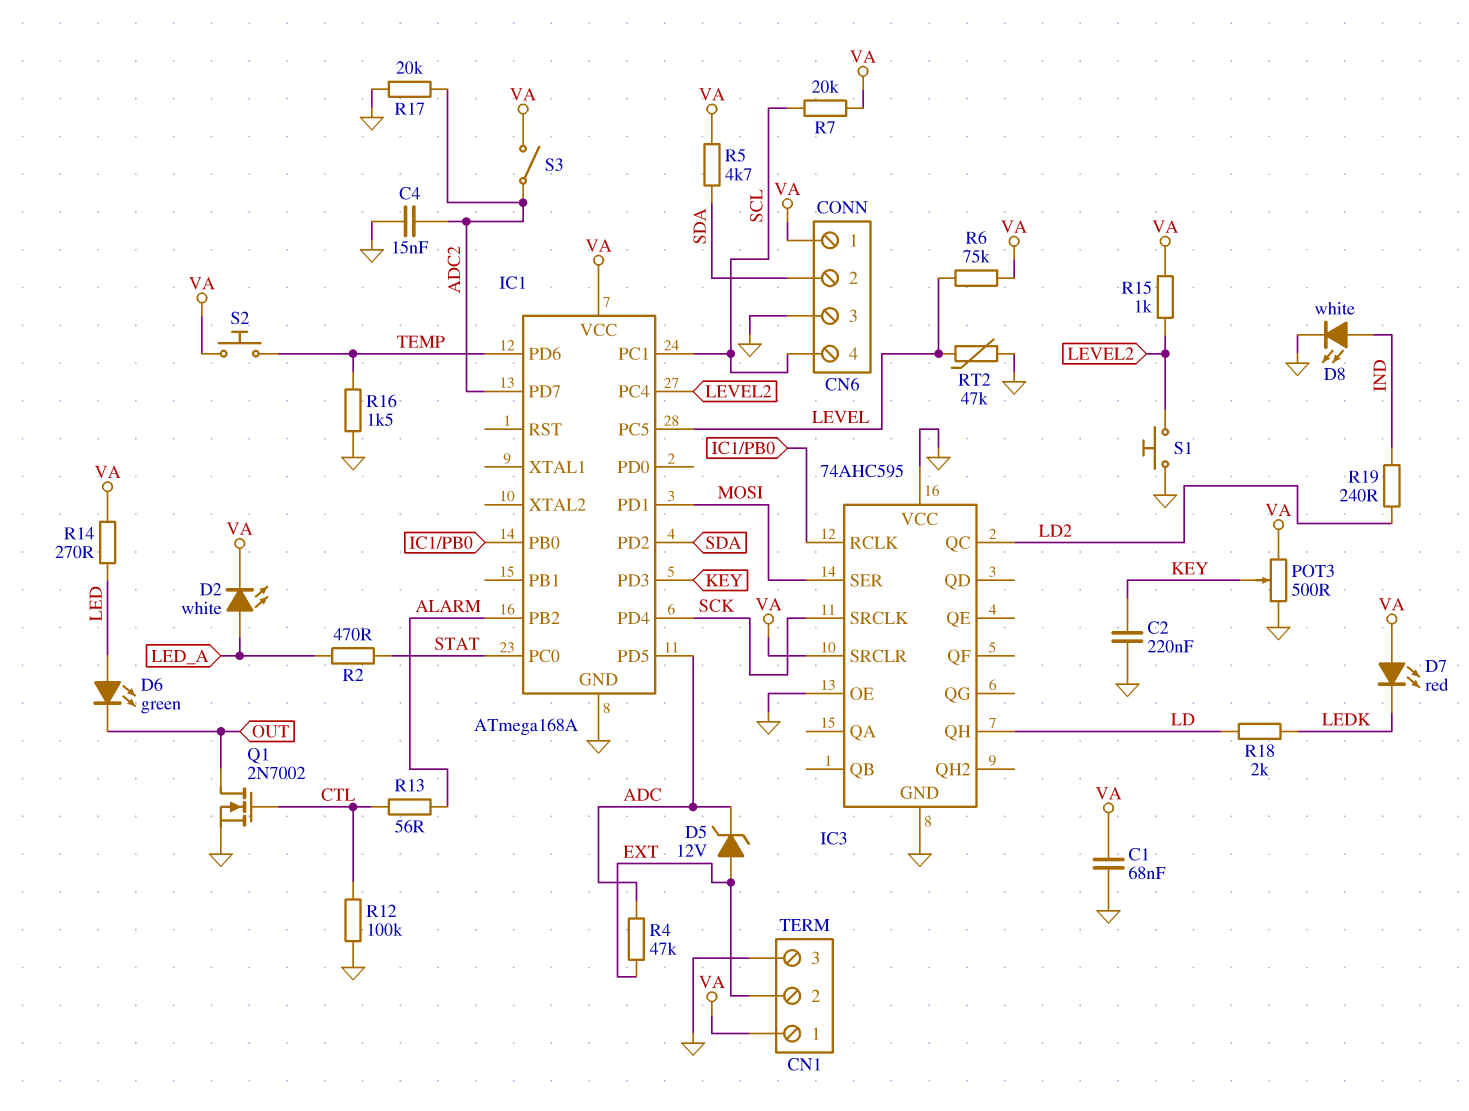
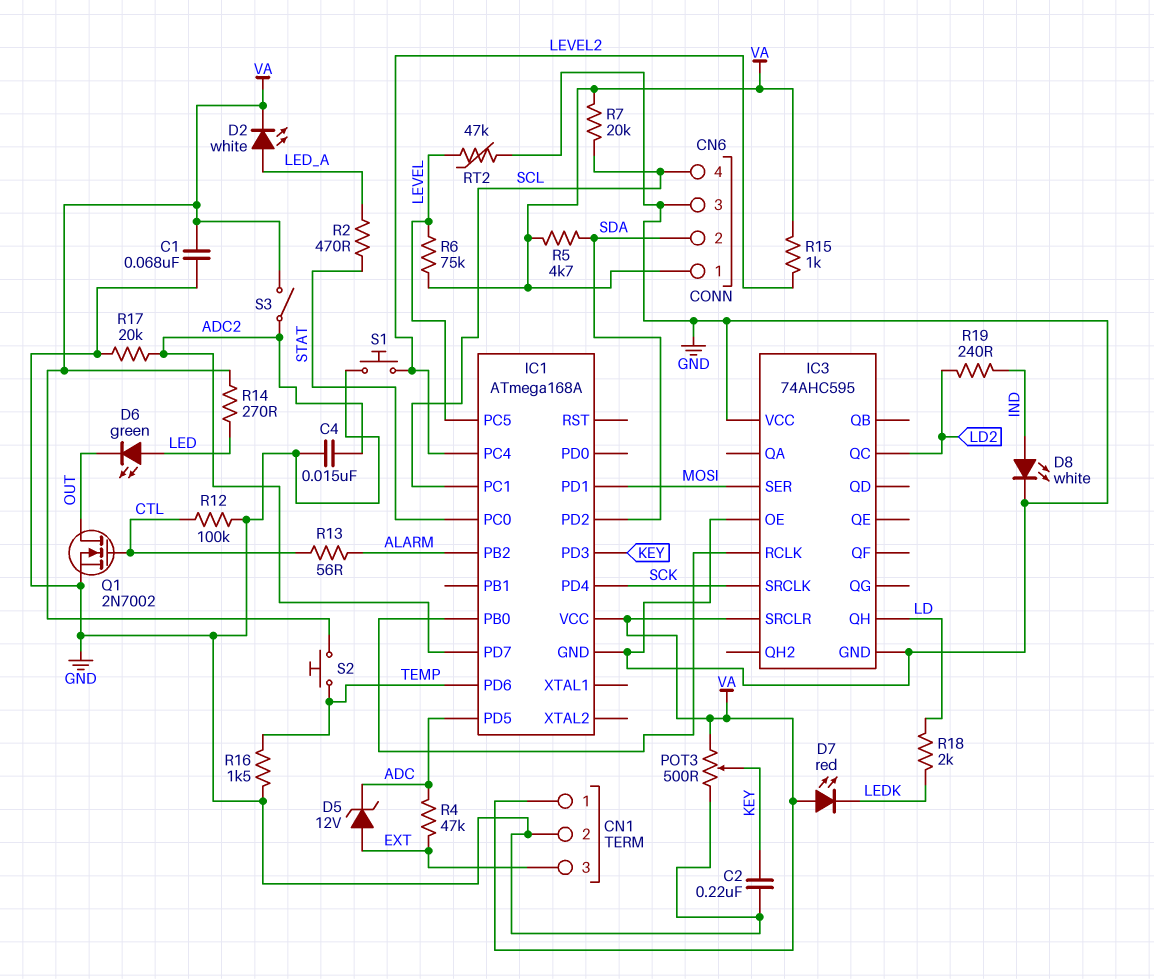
CN1 pin 2: EXT -> GND
CN1 pin 3: GND -> EXT

